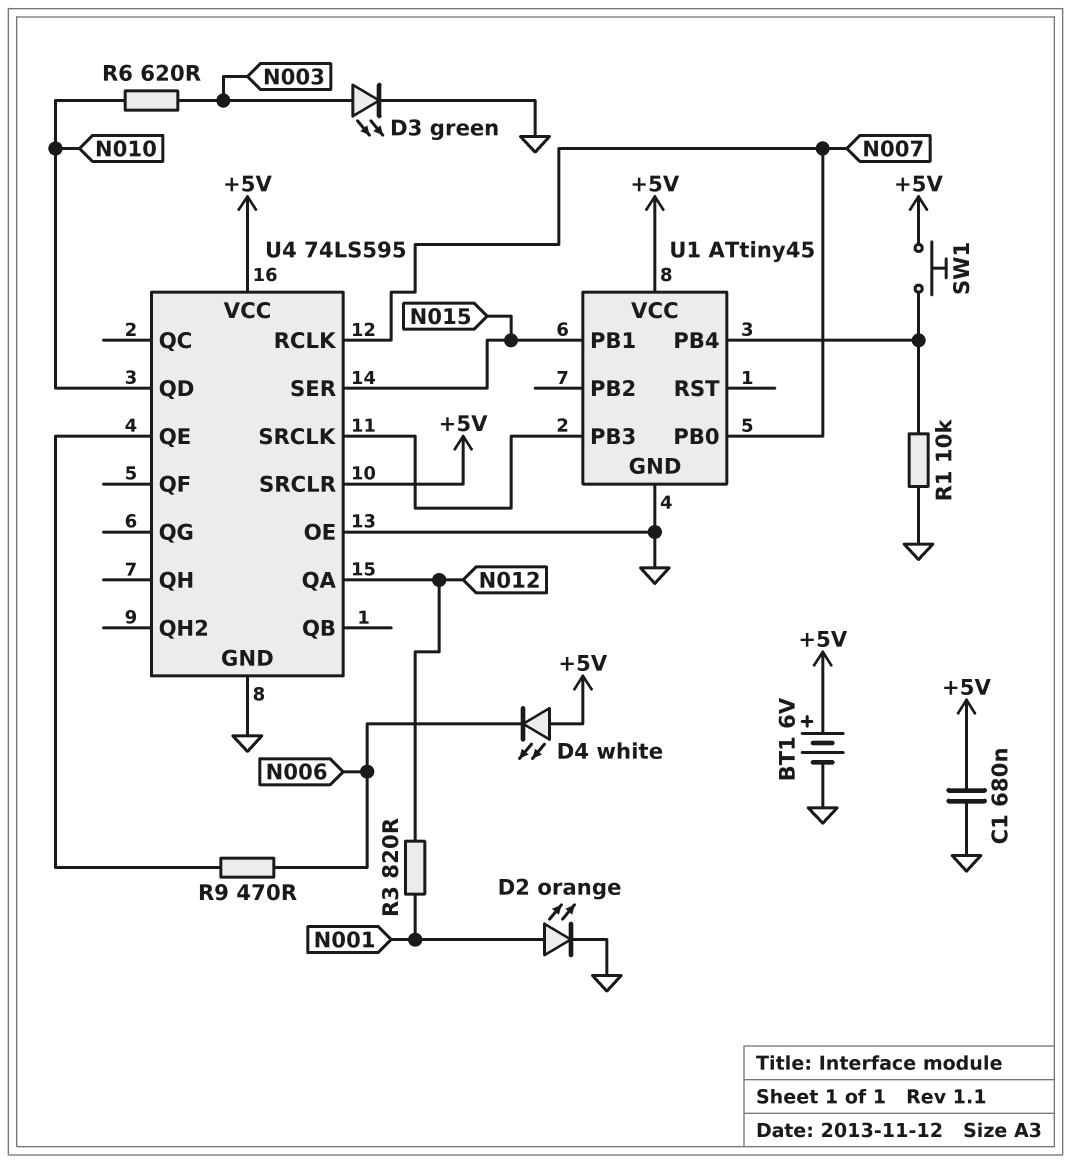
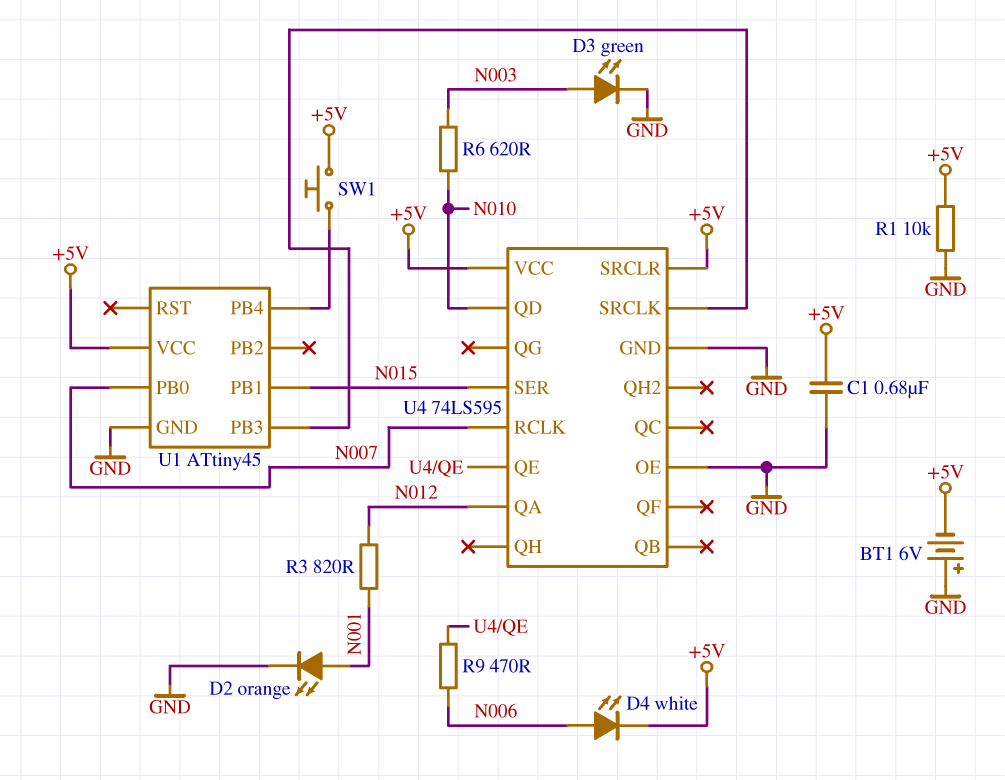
BT1: 6V (plus +5V, minus GND) -> 6V (plus GND, minus +5V)
D4: LED white (A +5V, K N006) -> LED white (A N006, K +5V)
R1: 10k (GND, U1/PB4) -> 10k (+5V, GND)

